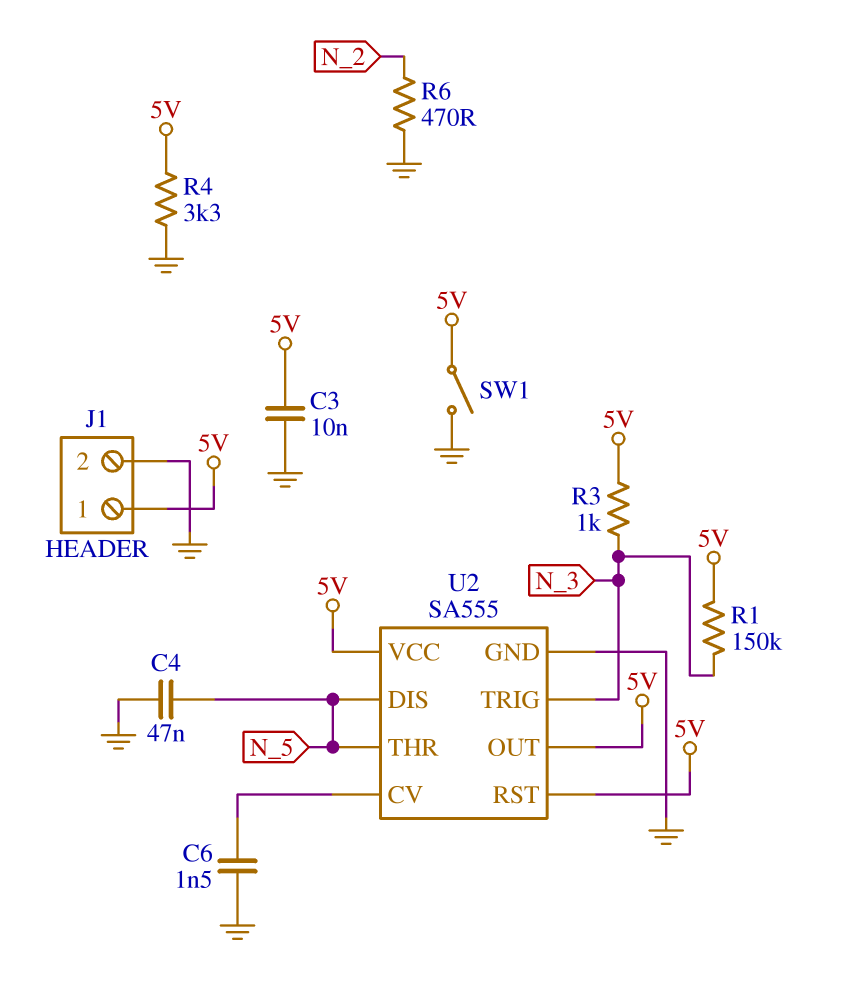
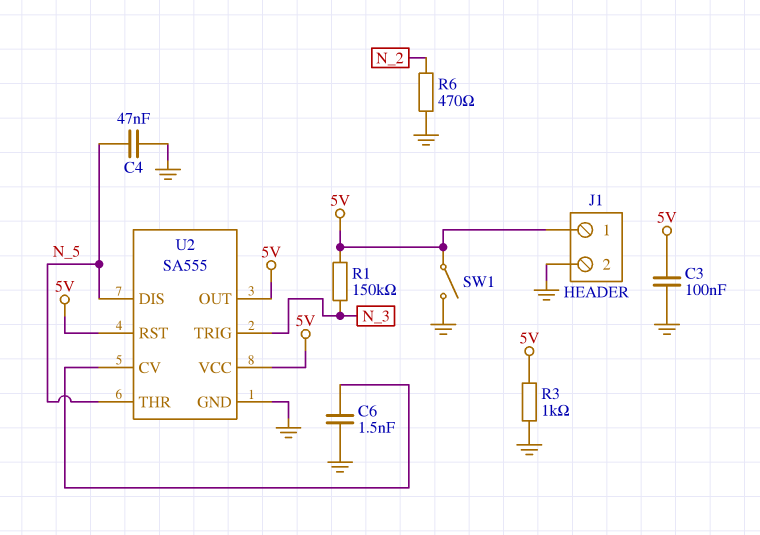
C3: 10nF (5V, GND) -> 100nF (5V, GND)
R3: 1k (5V, N_3) -> 1k (5V, GND)
R4: 3.3k (5V, GND) -> none

